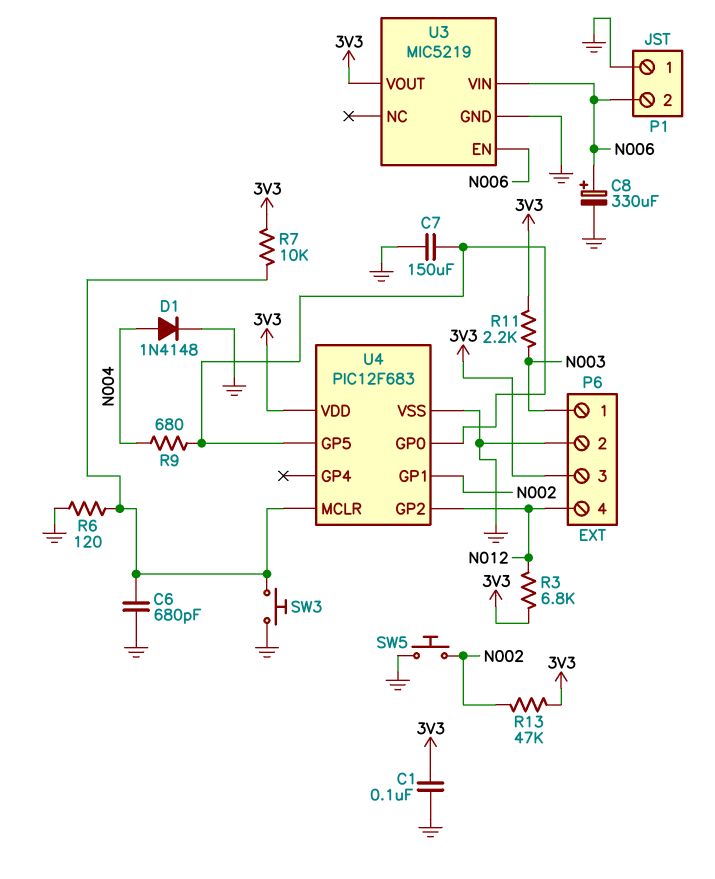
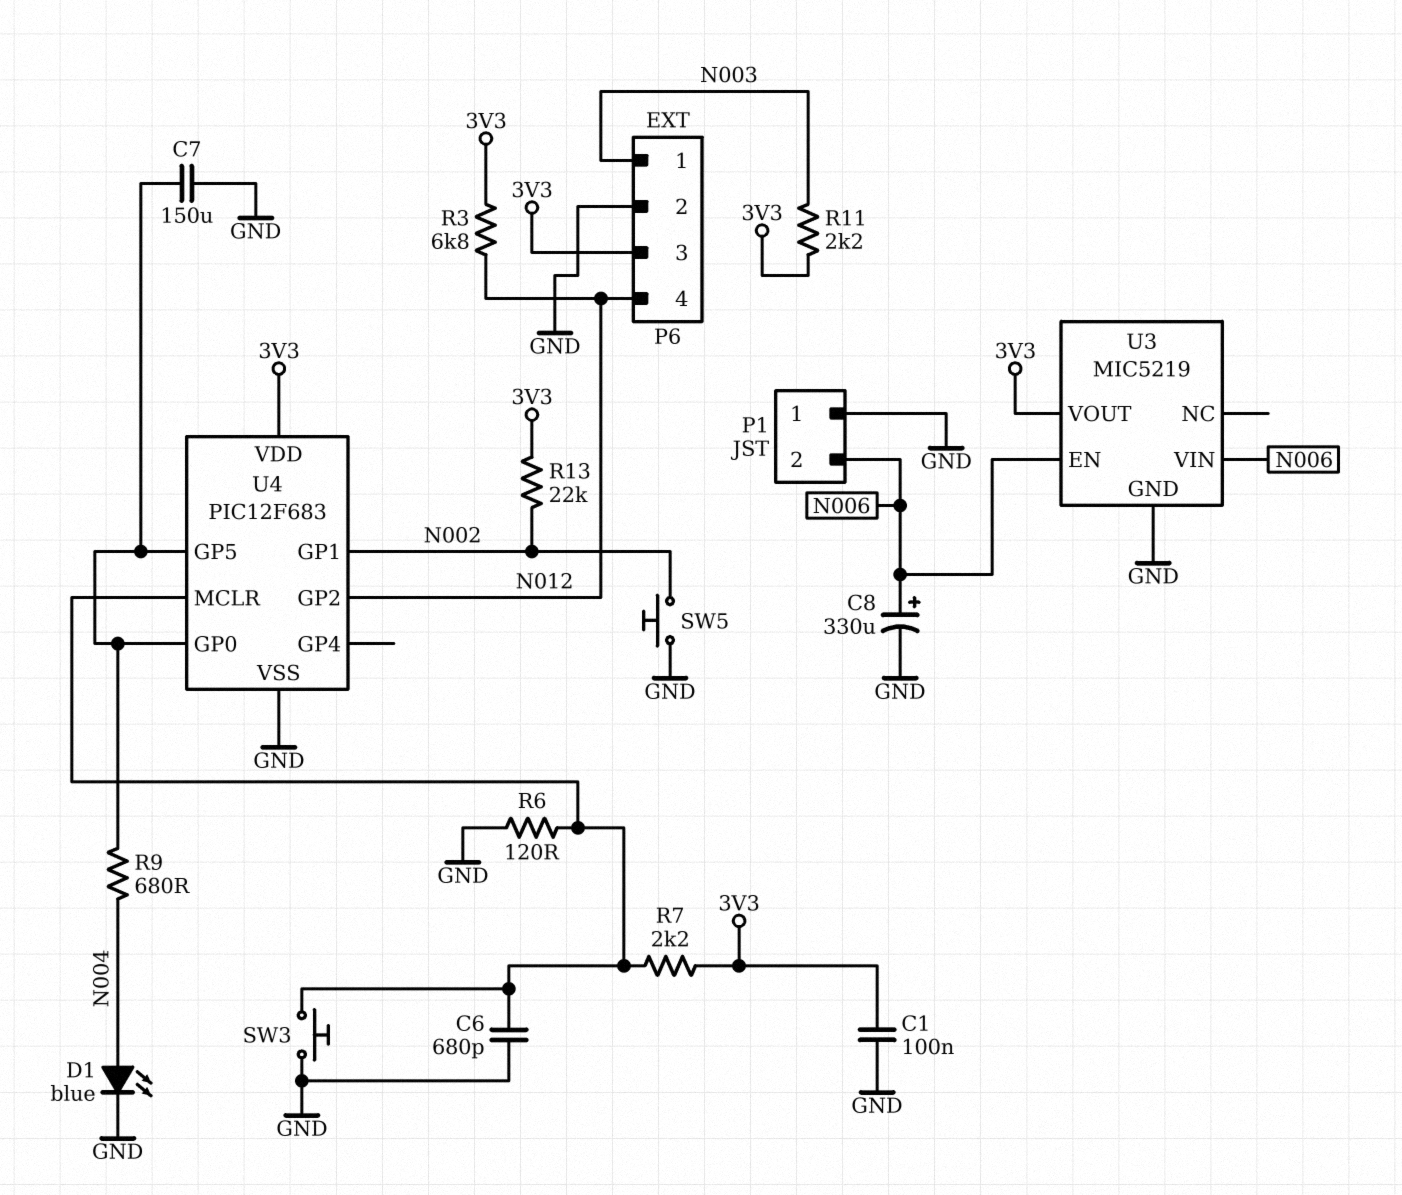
D1: diode 1N4148 (A N004, K GND) -> LED blue (A N004, K GND)
R7: 10k (3V3, U4/MCLR) -> 2.2k (3V3, U4/MCLR)
R13: 47k (3V3, N002) -> 22k (3V3, N002)

